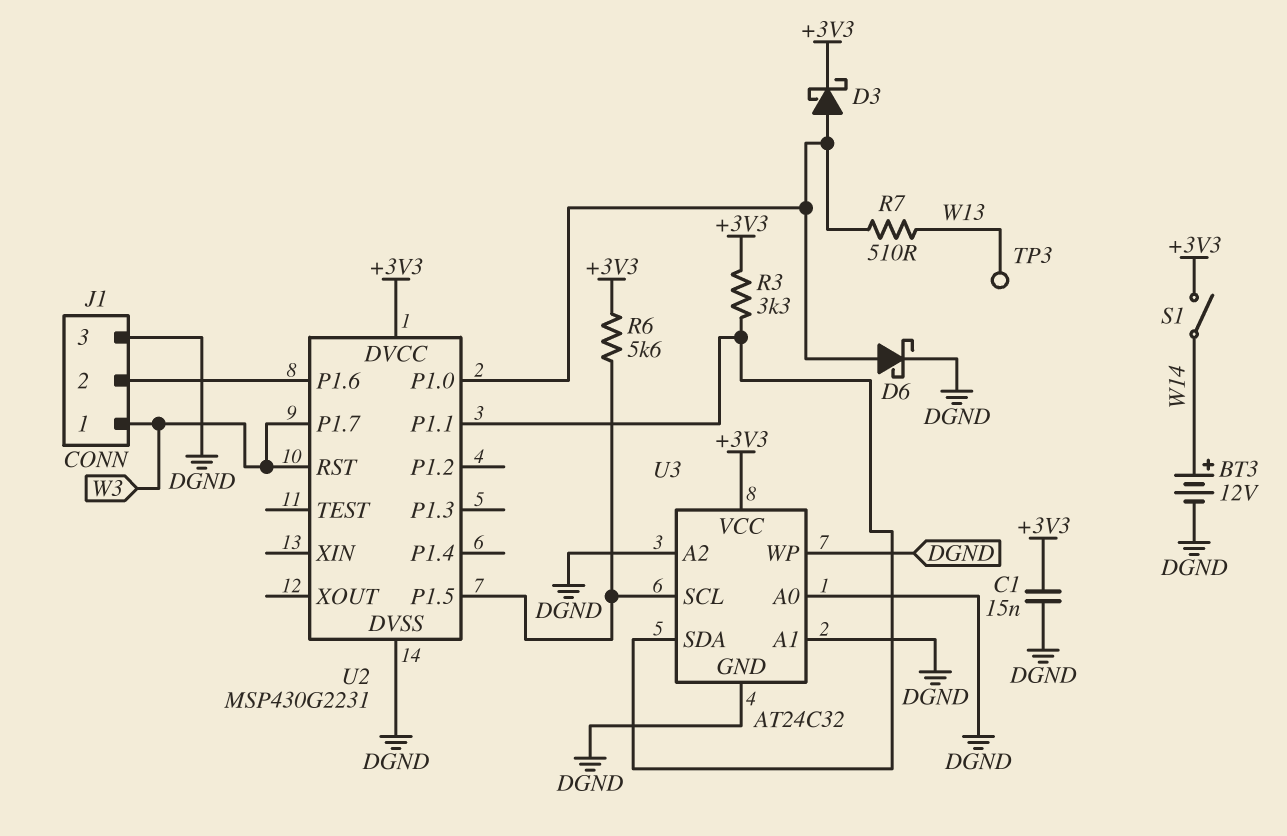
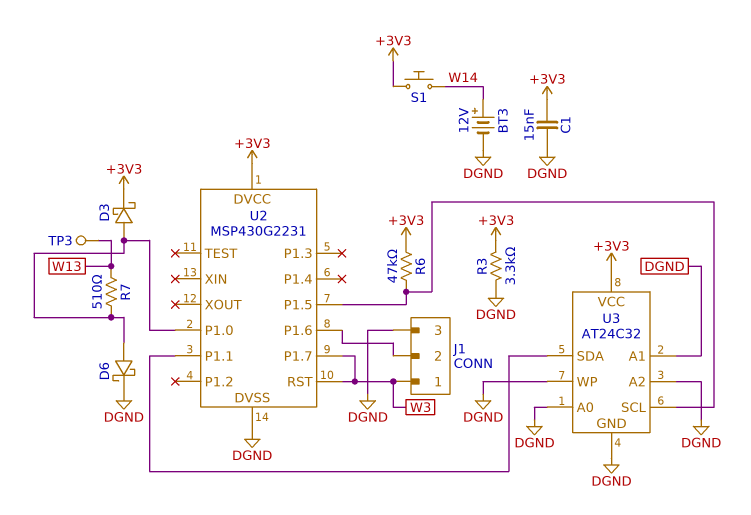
R3: 3.3k (+3V3, U2/P1.1) -> 3.3k (+3V3, DGND)
R6: 5.6k (+3V3, U2/P1.5) -> 47k (+3V3, U2/P1.5)
S1: switch (+3V3, W14) -> button (+3V3, W14)

